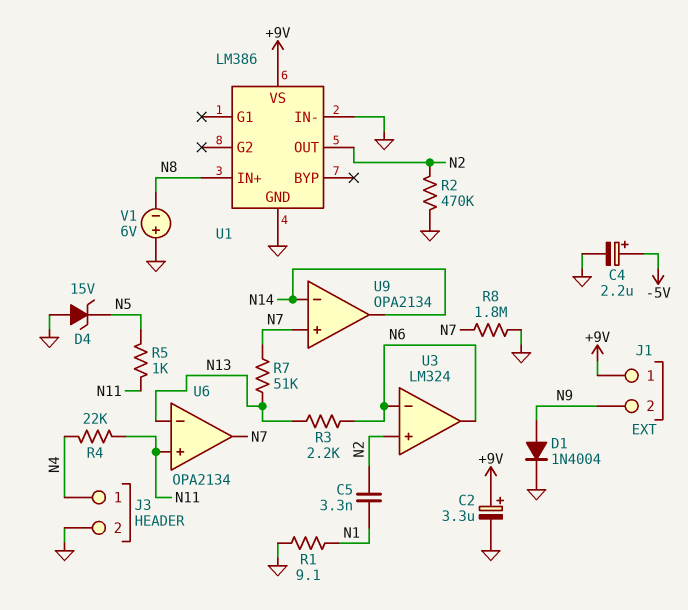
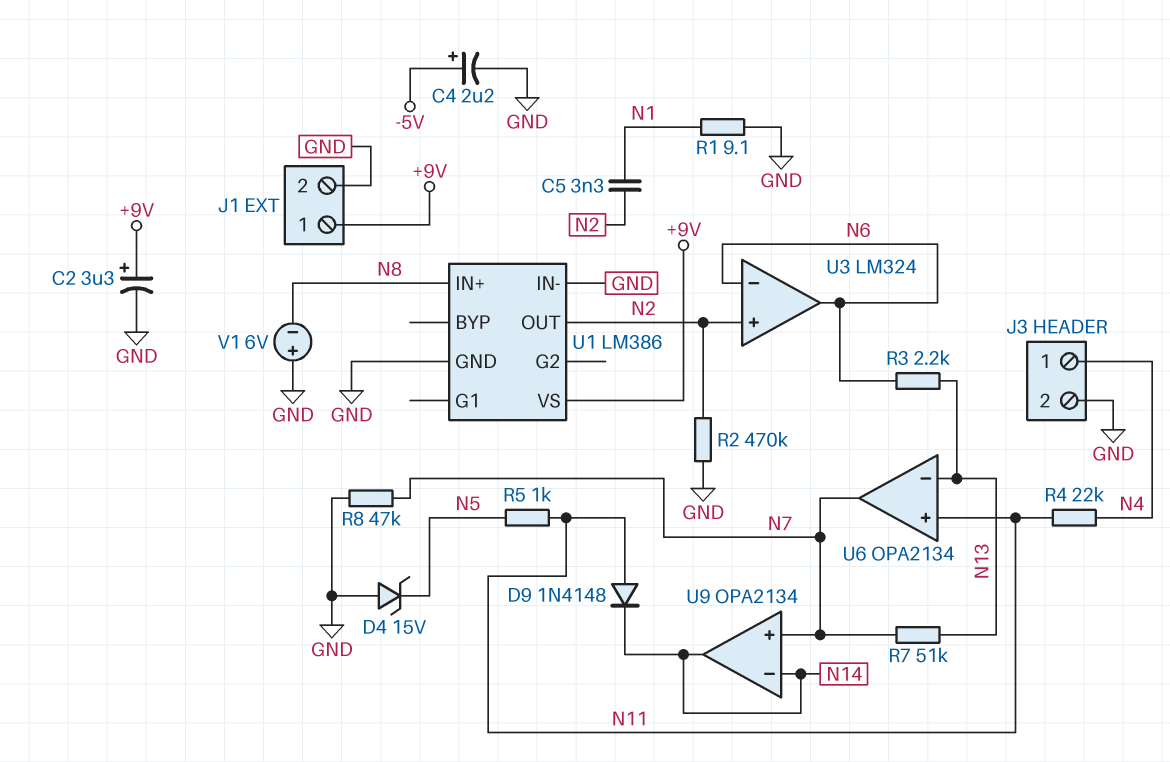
D1: diode 1N4004 (A N9, K GND) -> none
D9: none -> diode 1N4148 (A N11, K N14)
J1 pin 2: N9 -> GND
R8: 1.8M (GND, N7) -> 47k (GND, N7)

